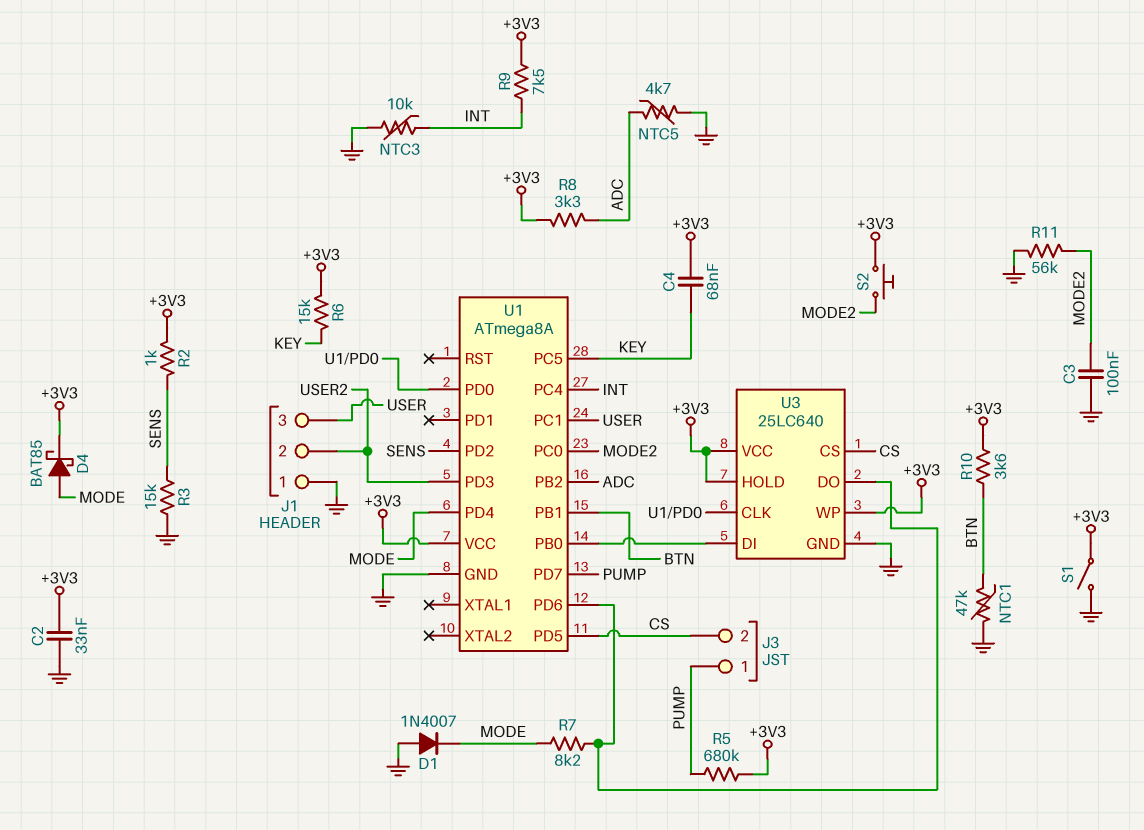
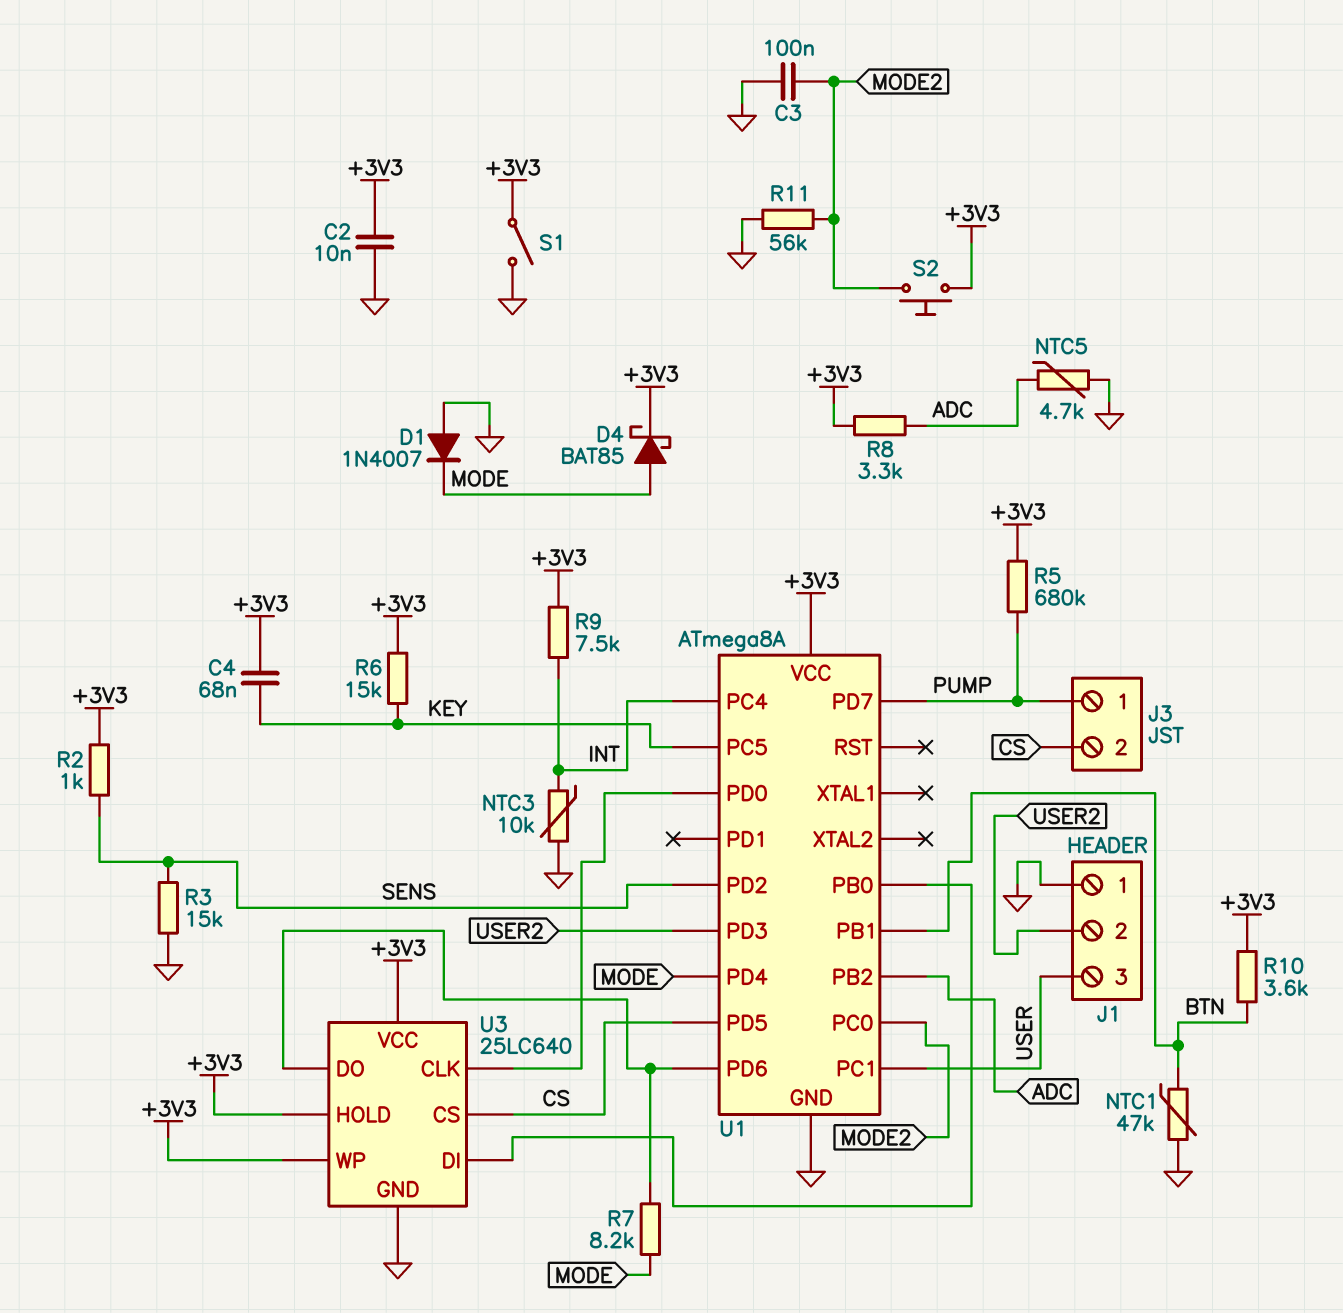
C2: 33nF (+3V3, GND) -> 10nF (+3V3, GND)

